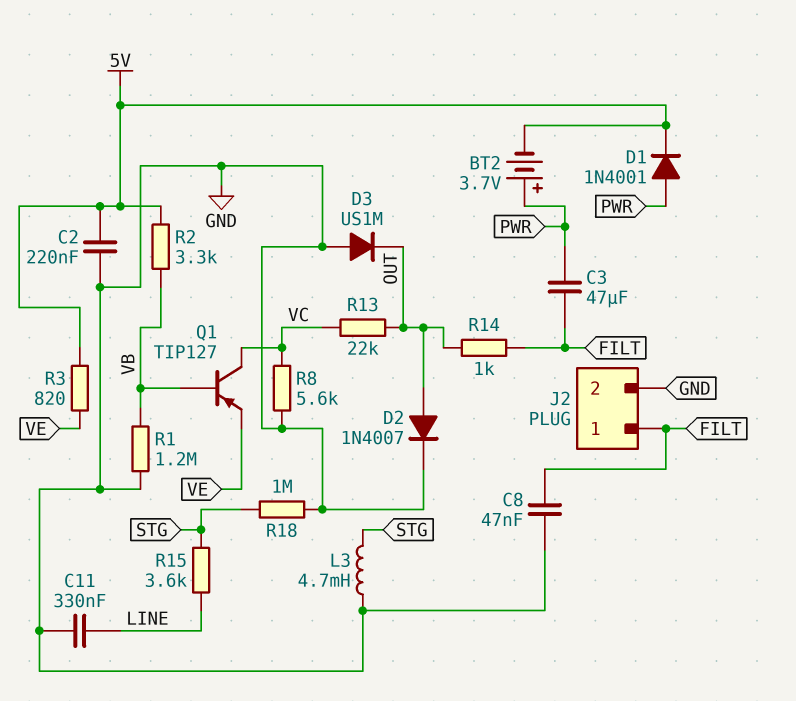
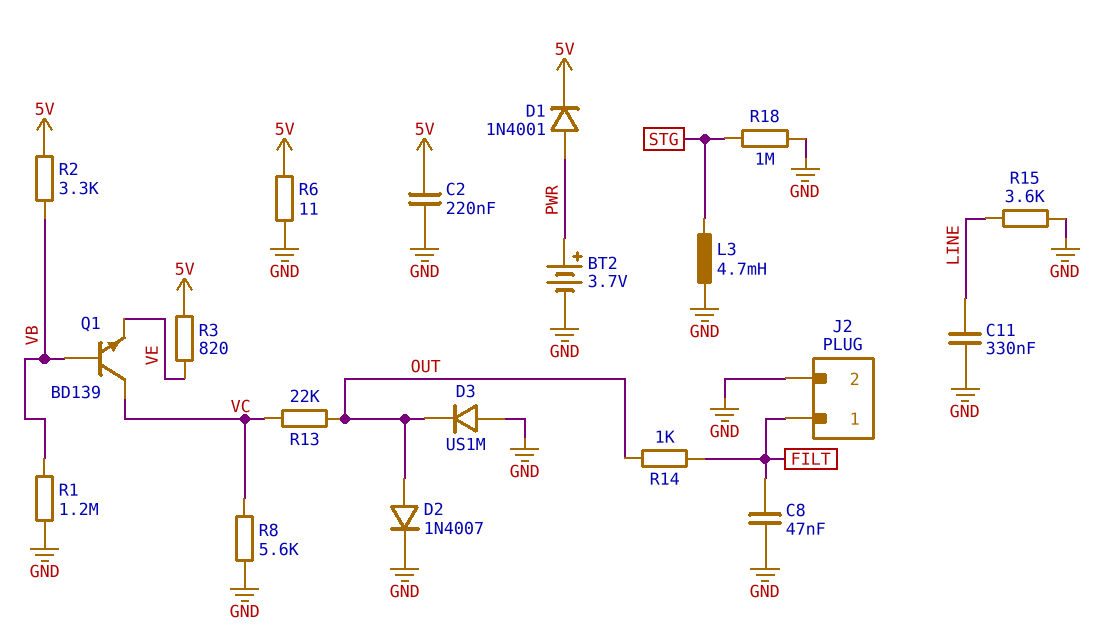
BT2: 3.7V (plus PWR, minus 5V) -> 3.7V (plus PWR, minus GND)
C3: 47uF (FILT, PWR) -> none
Q1: PNP TIP127 (B VB, C VC, E VE) -> NPN BD139 (B VB, C VC, E VE)
R6: none -> 11 (5V, GND)
R15: 3.6k (LINE, STG) -> 3.6k (GND, LINE)

